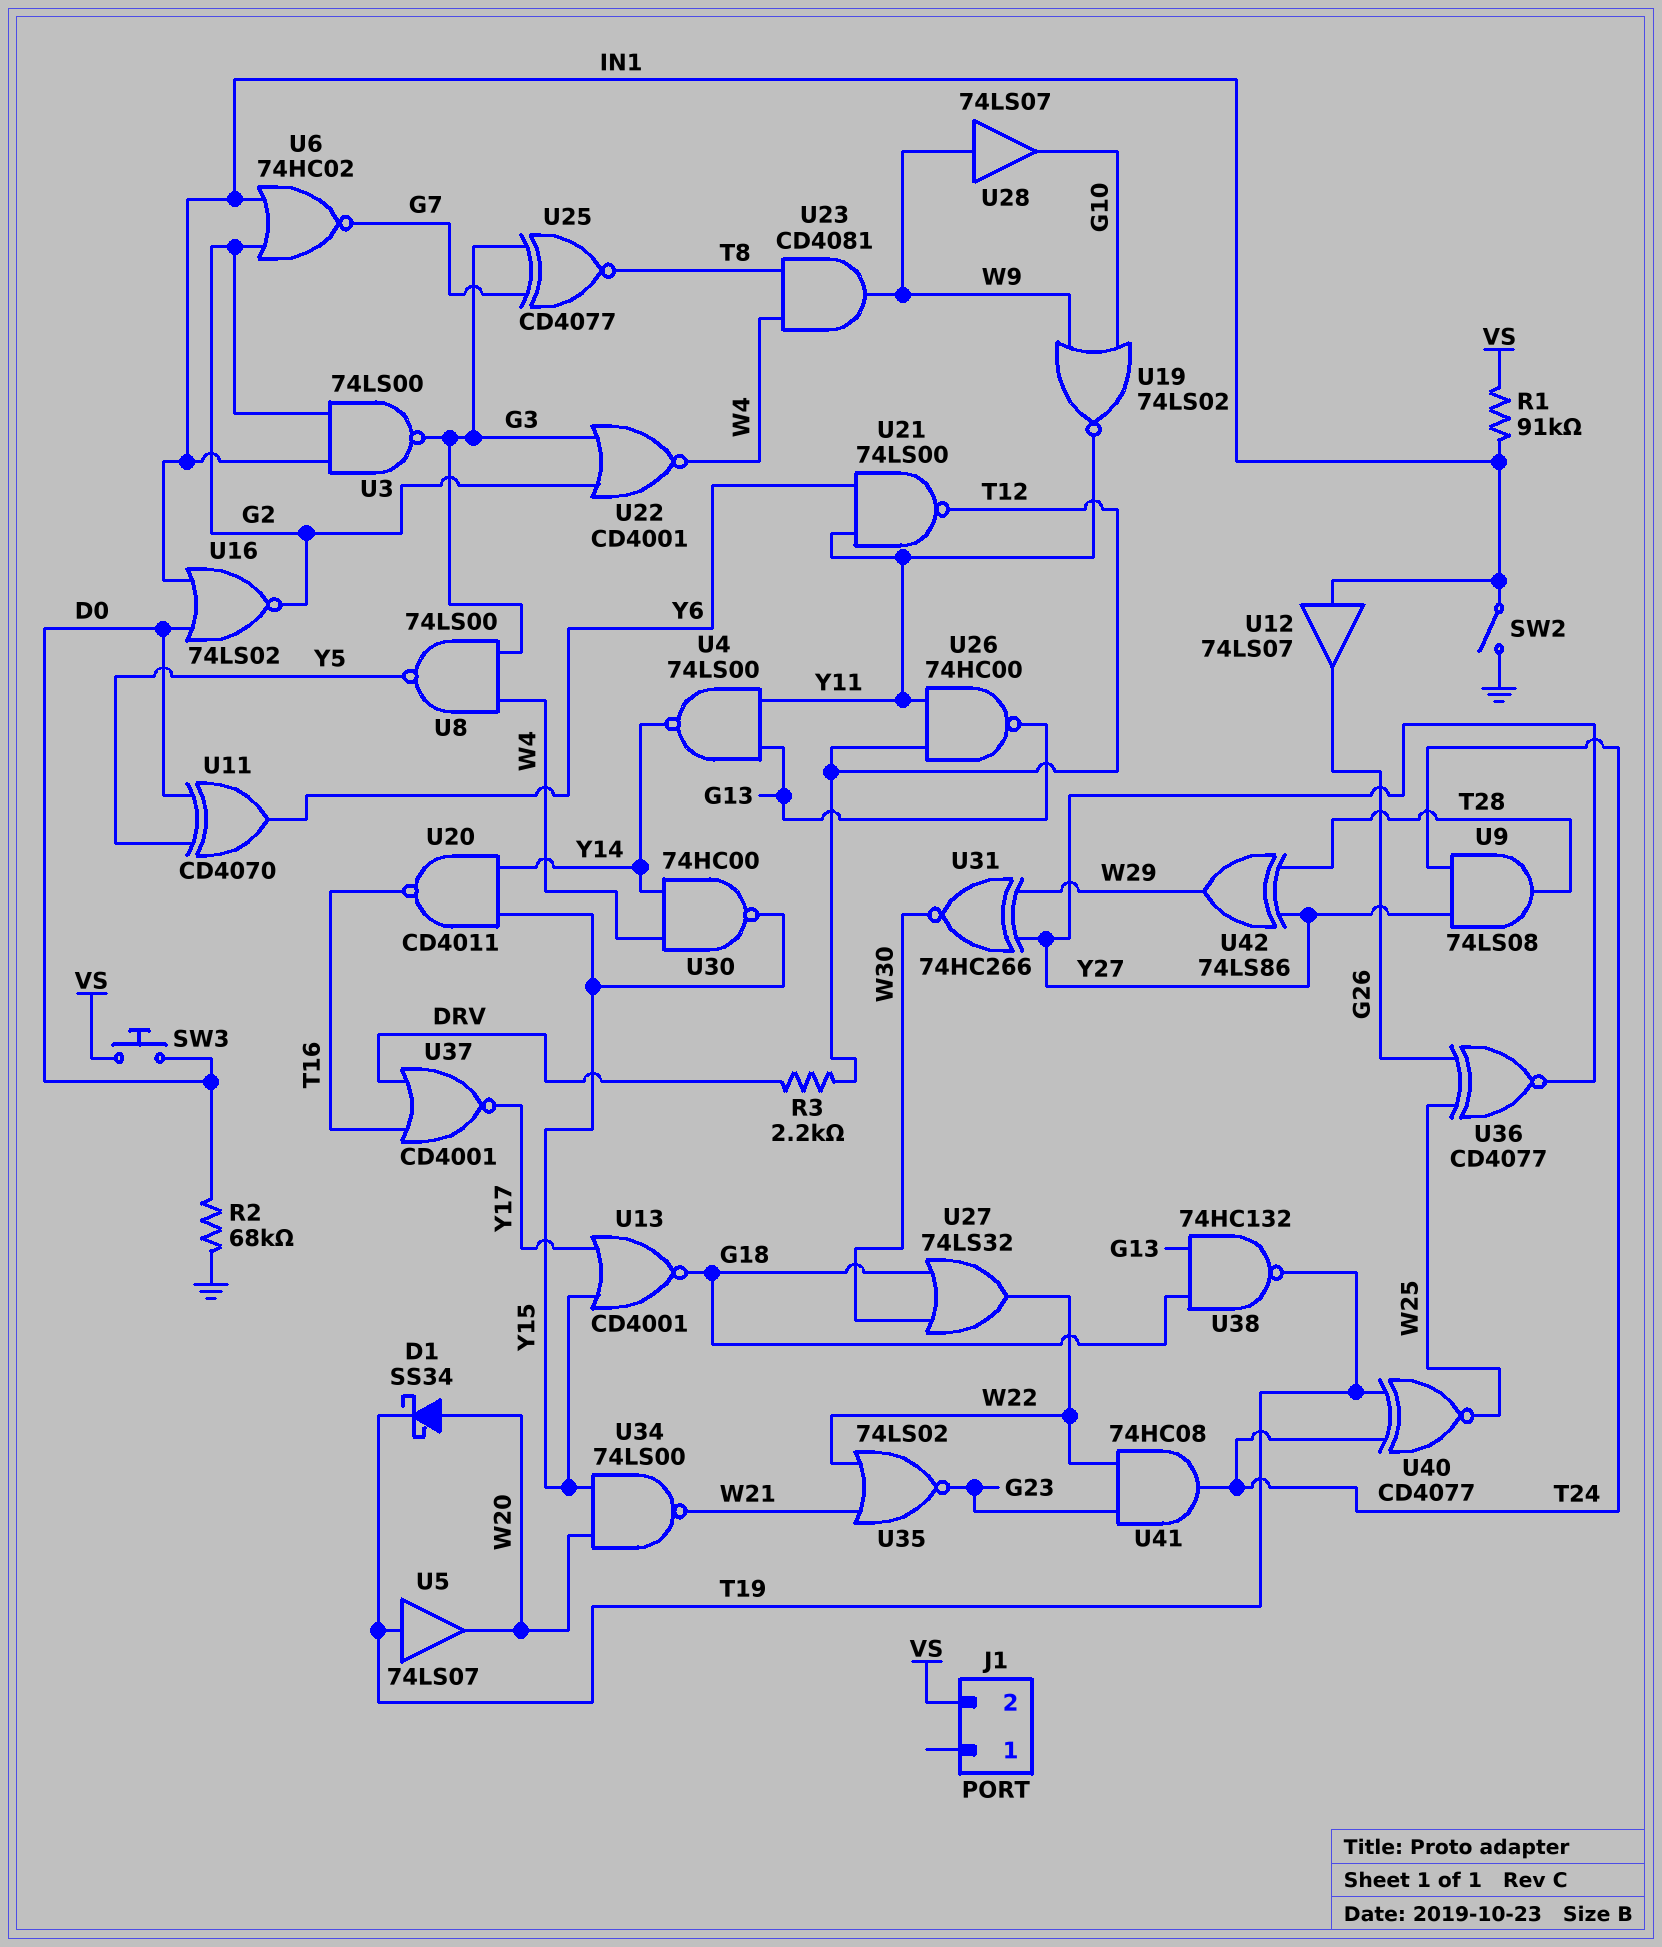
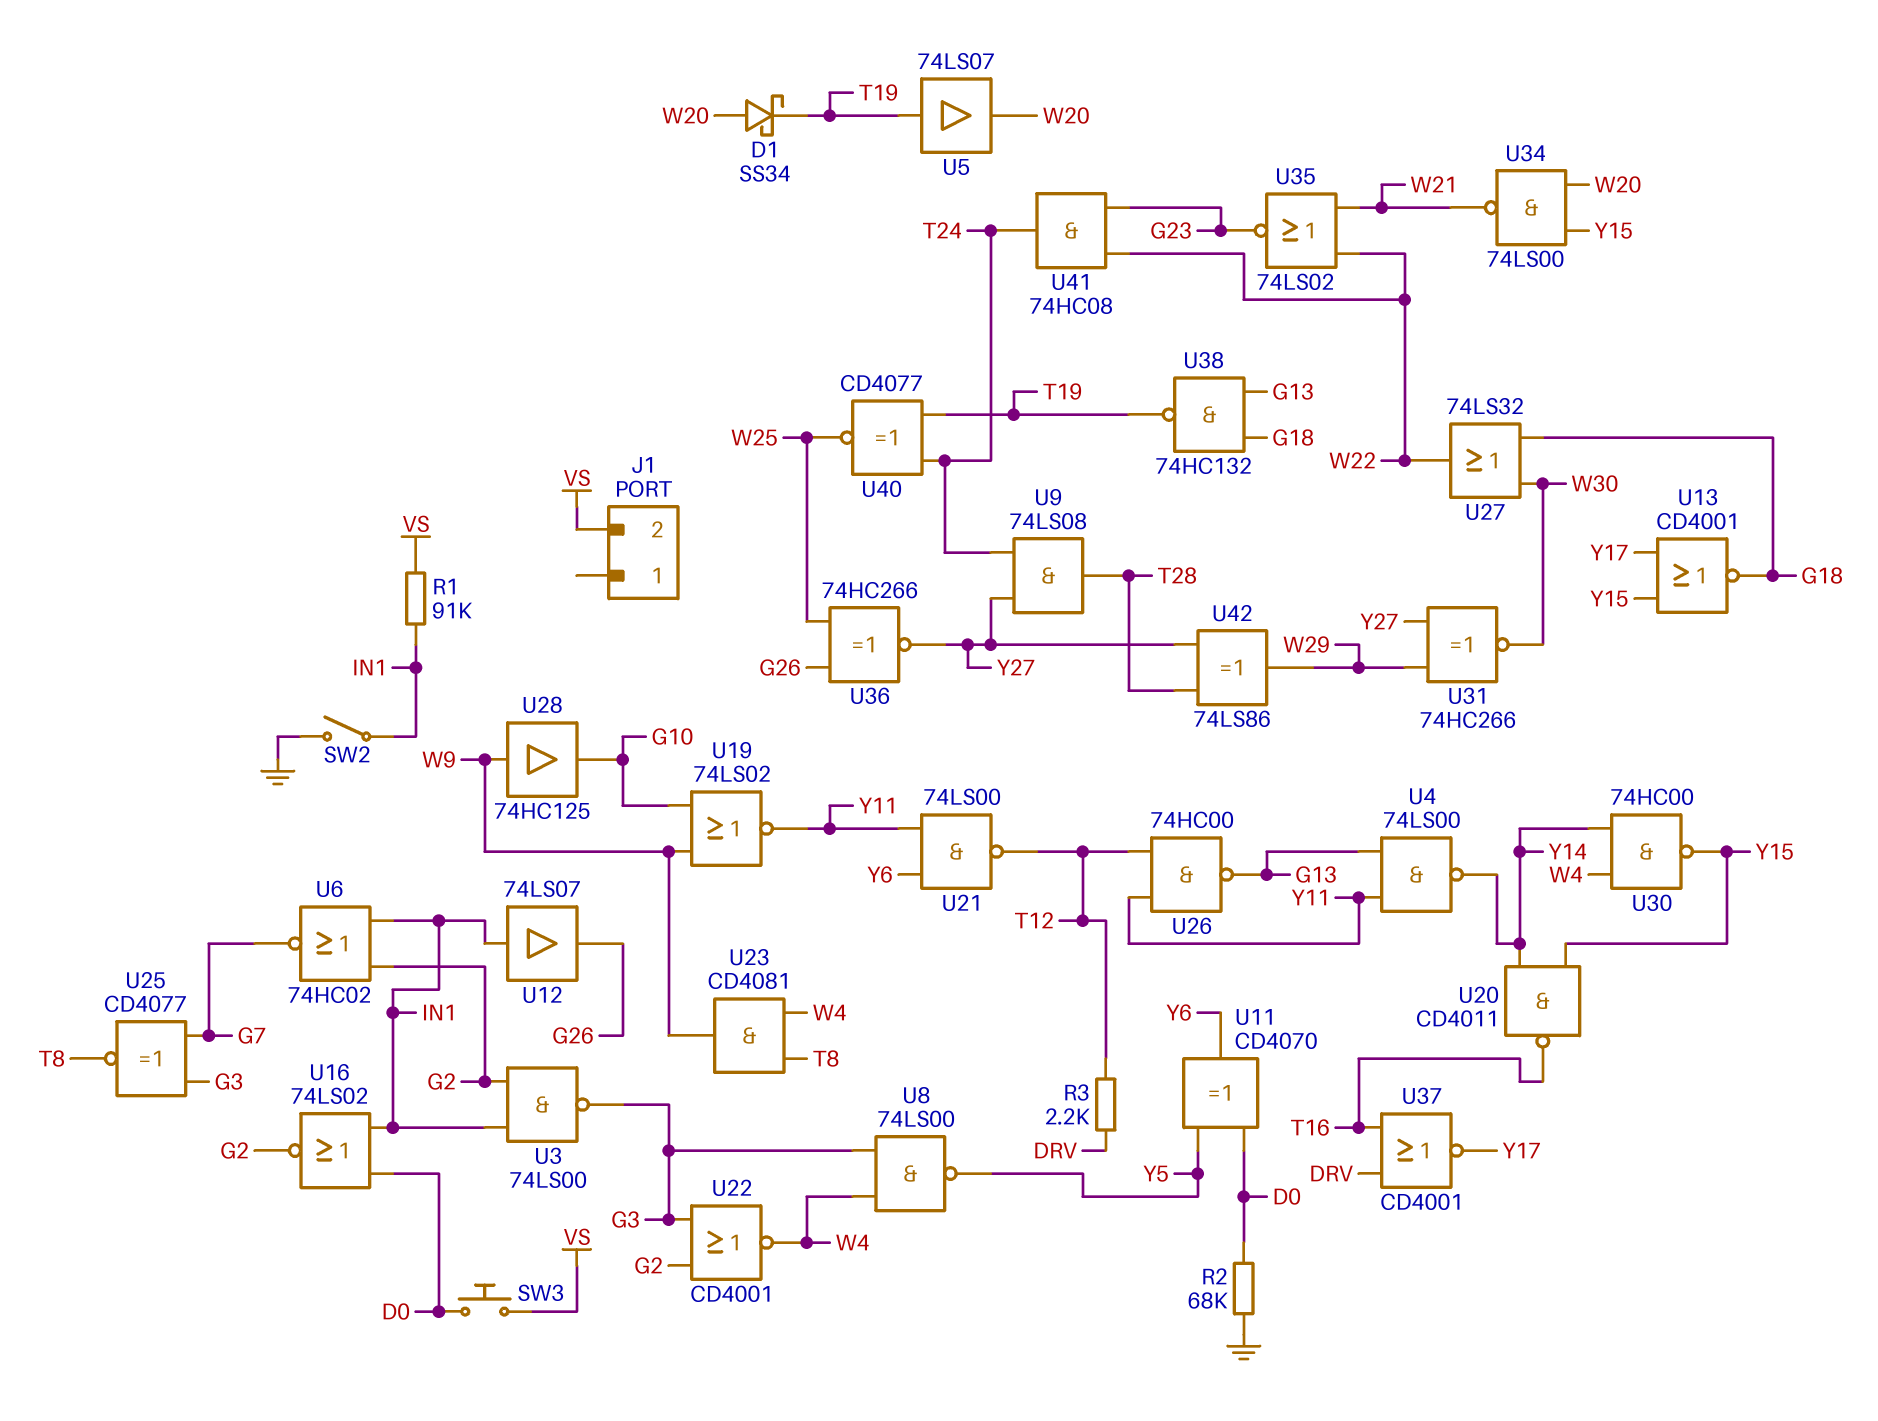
U28: buffer 74LS07 (in W9, out G10) -> buffer 74HC125 (in W9, out G10)
U36: XNOR CD4077 (in G26, in W25, out Y27) -> XNOR 74HC266 (in G26, in W25, out Y27)

